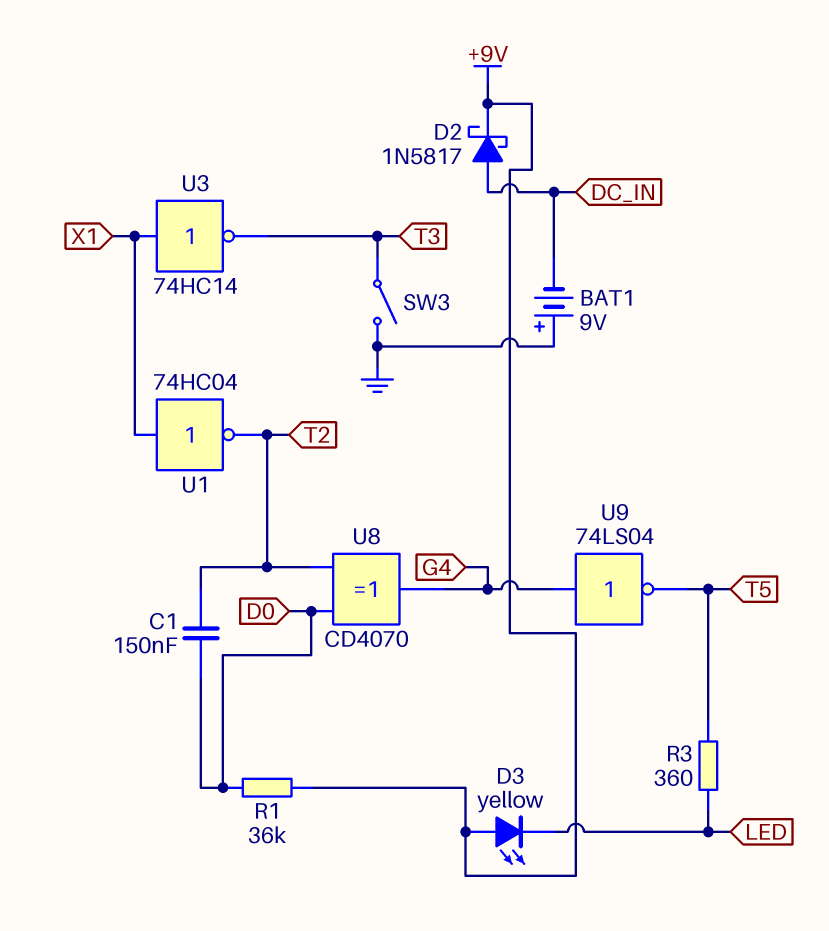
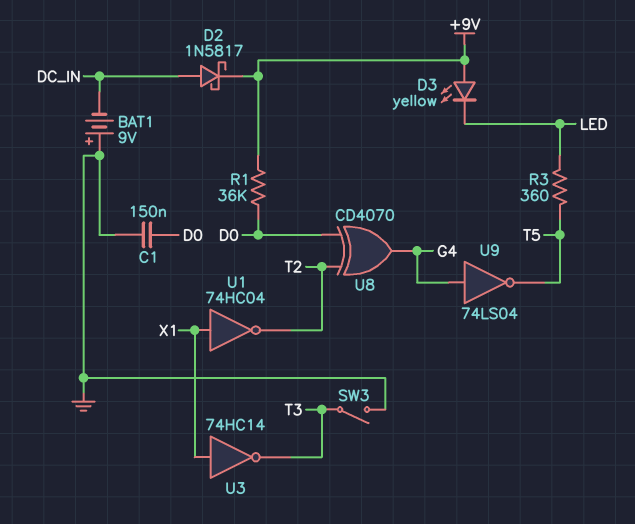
C1: 150nF (D0, T2) -> 150nF (D0, GND)

